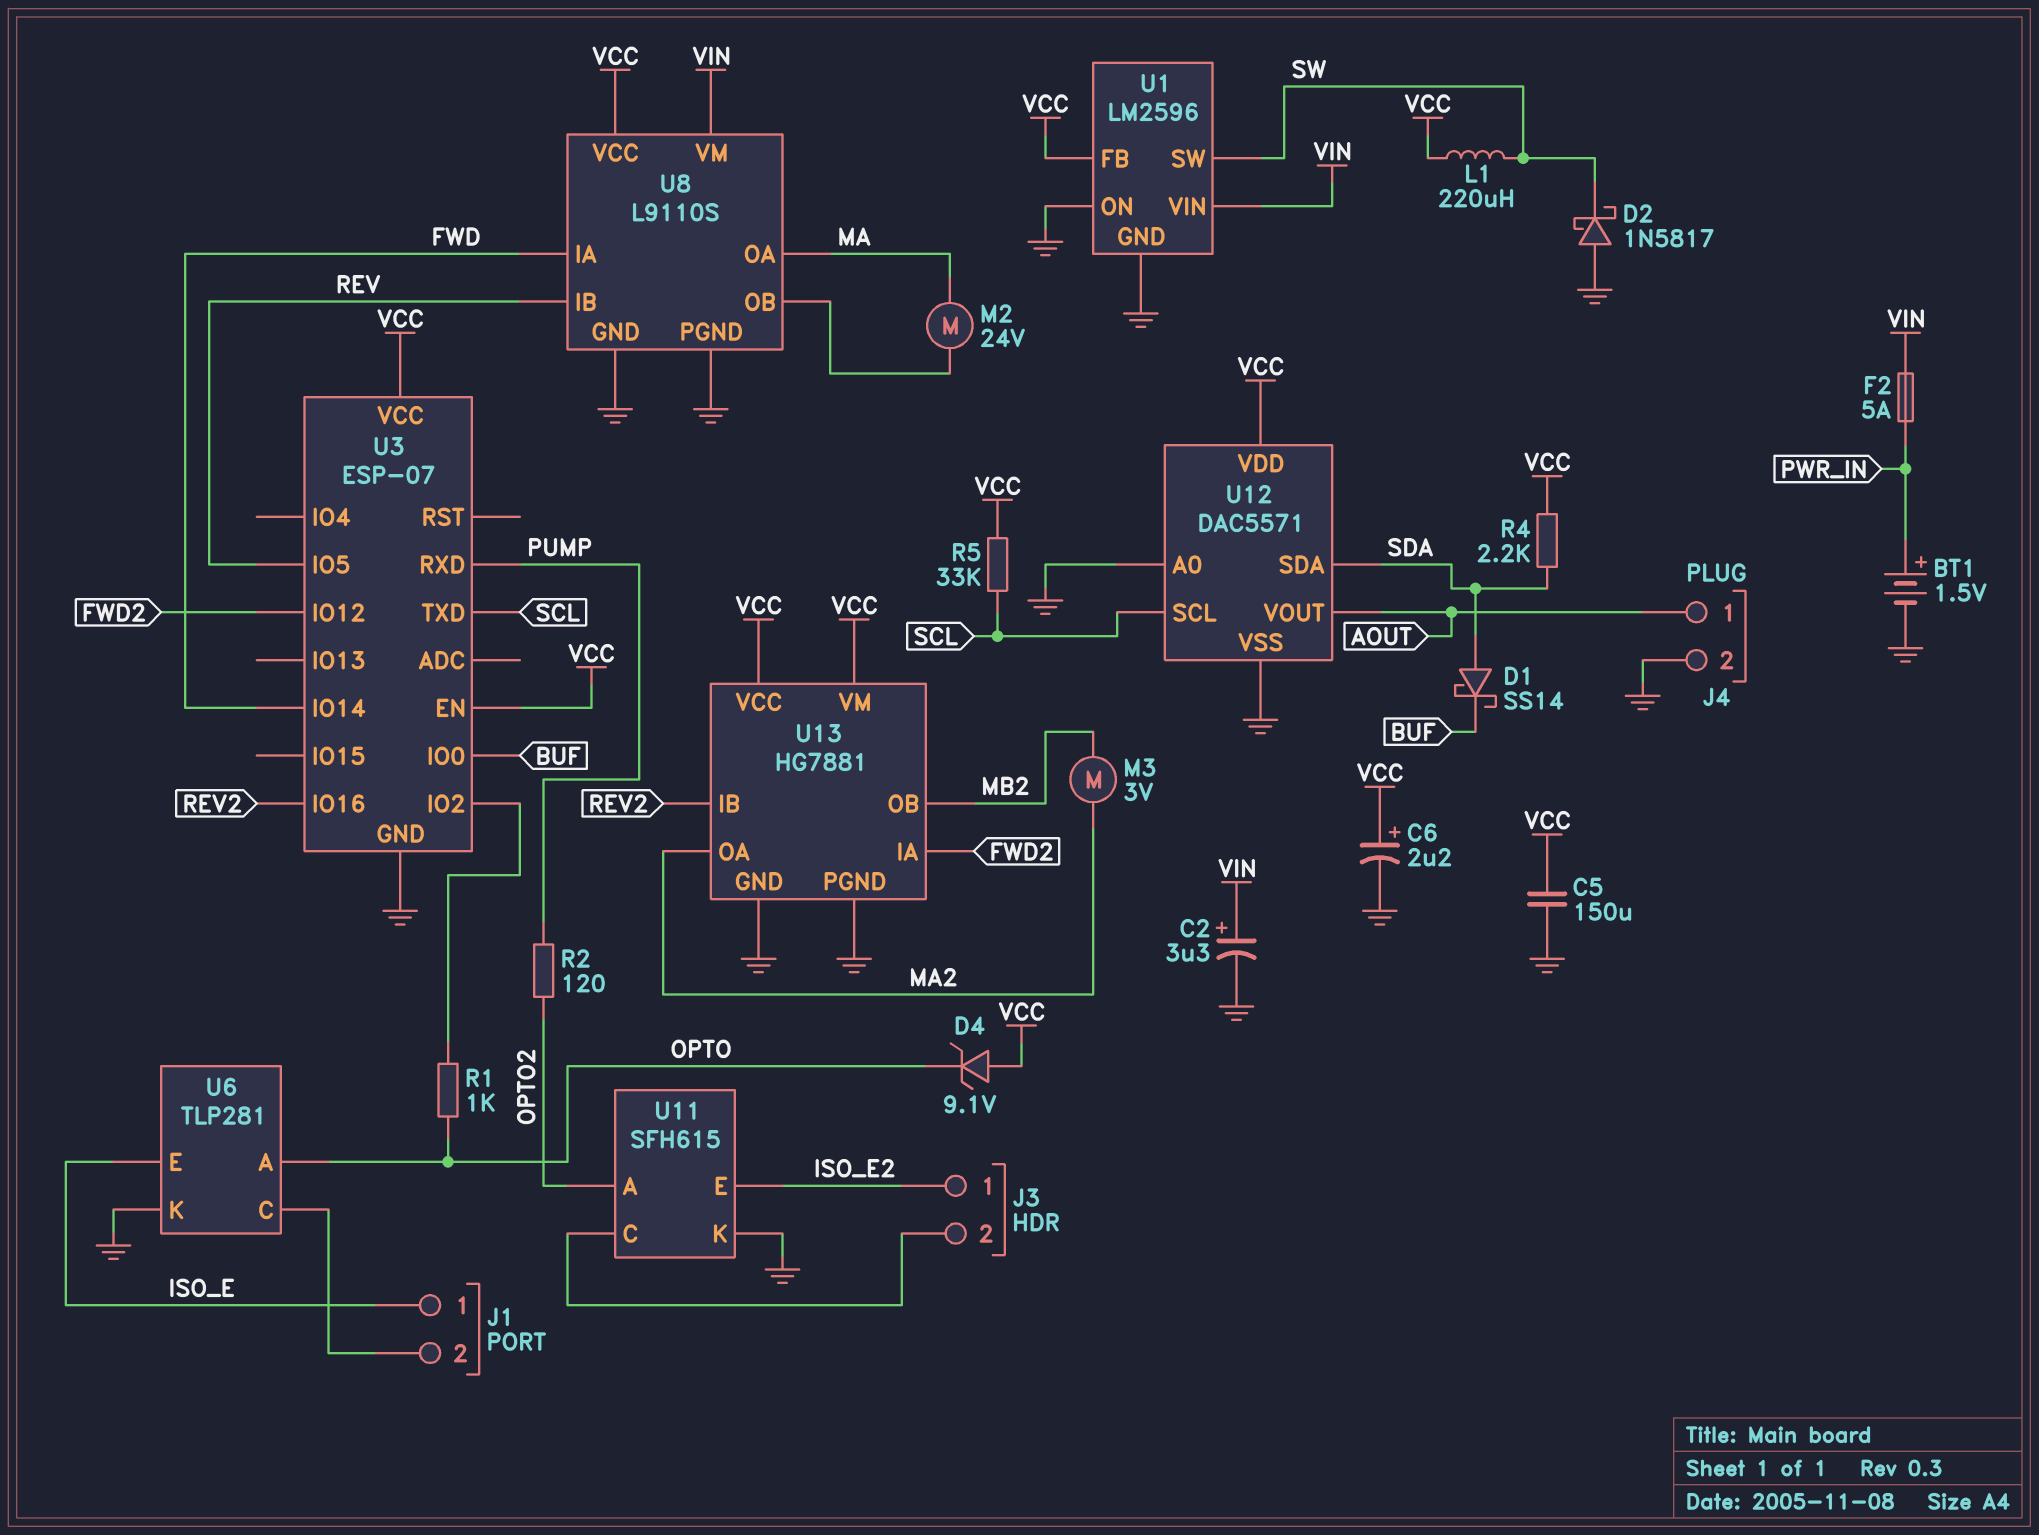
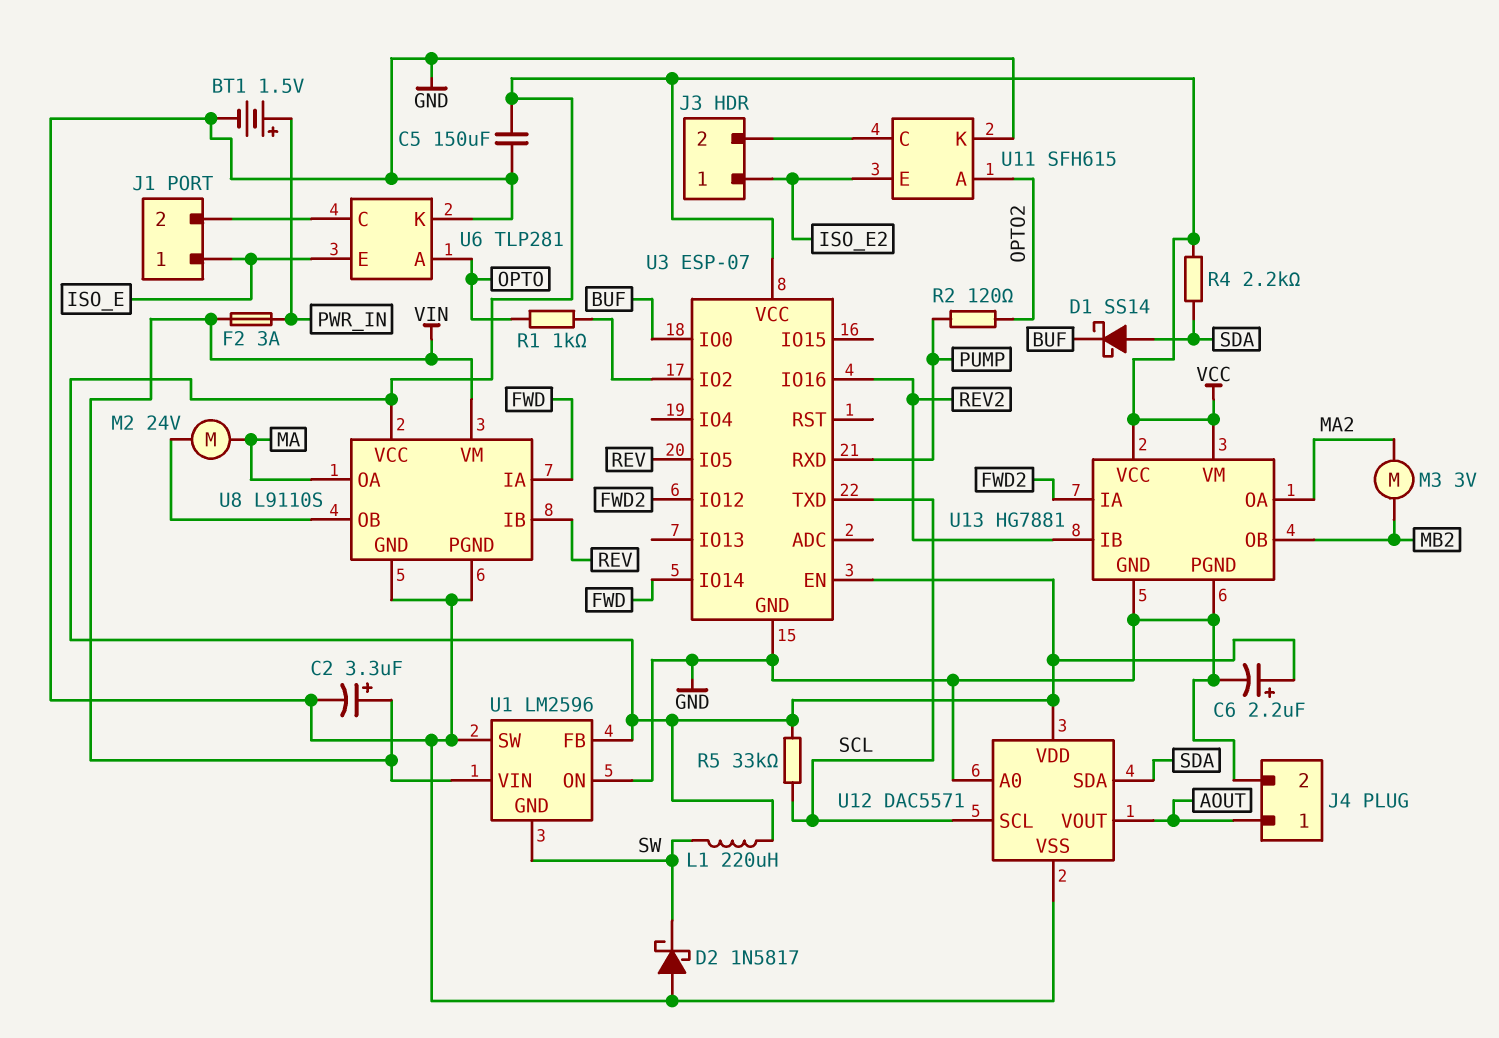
D4: zener 9.1V (A VCC, K OPTO) -> none
F2: 5A (PWR_IN, VIN) -> 3A (PWR_IN, VIN)
U1 pin GND: GND -> SW
U1 pin SW: SW -> GND

